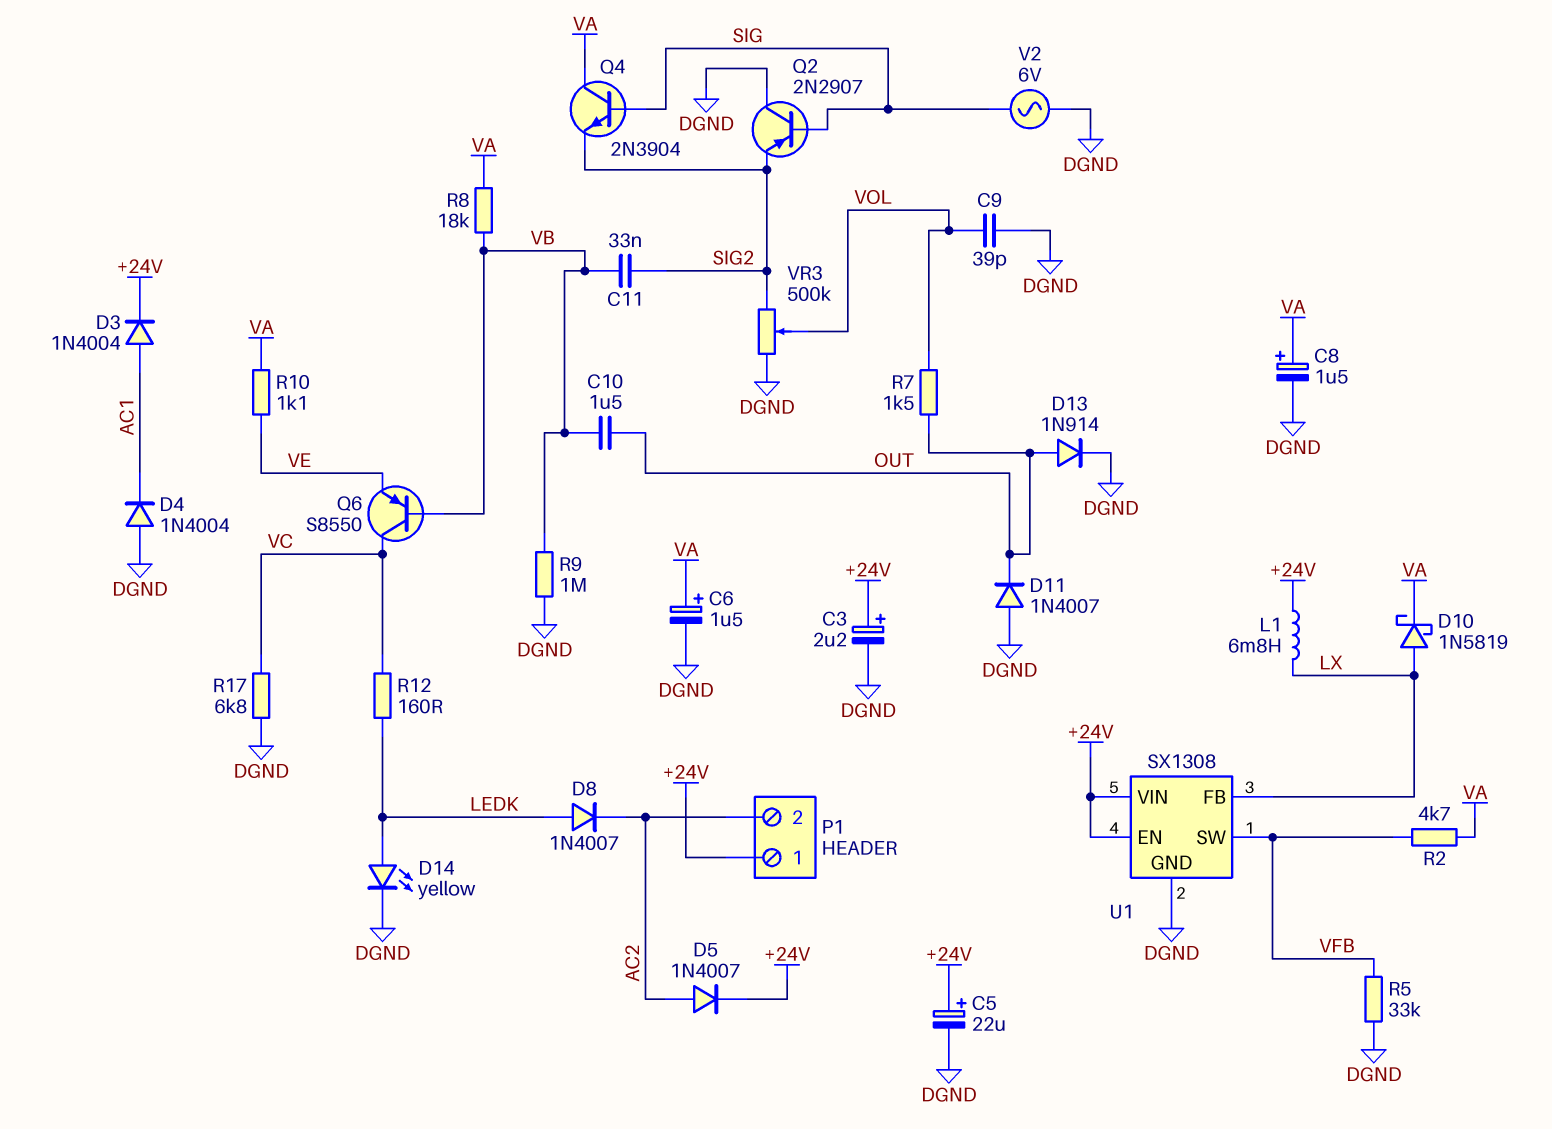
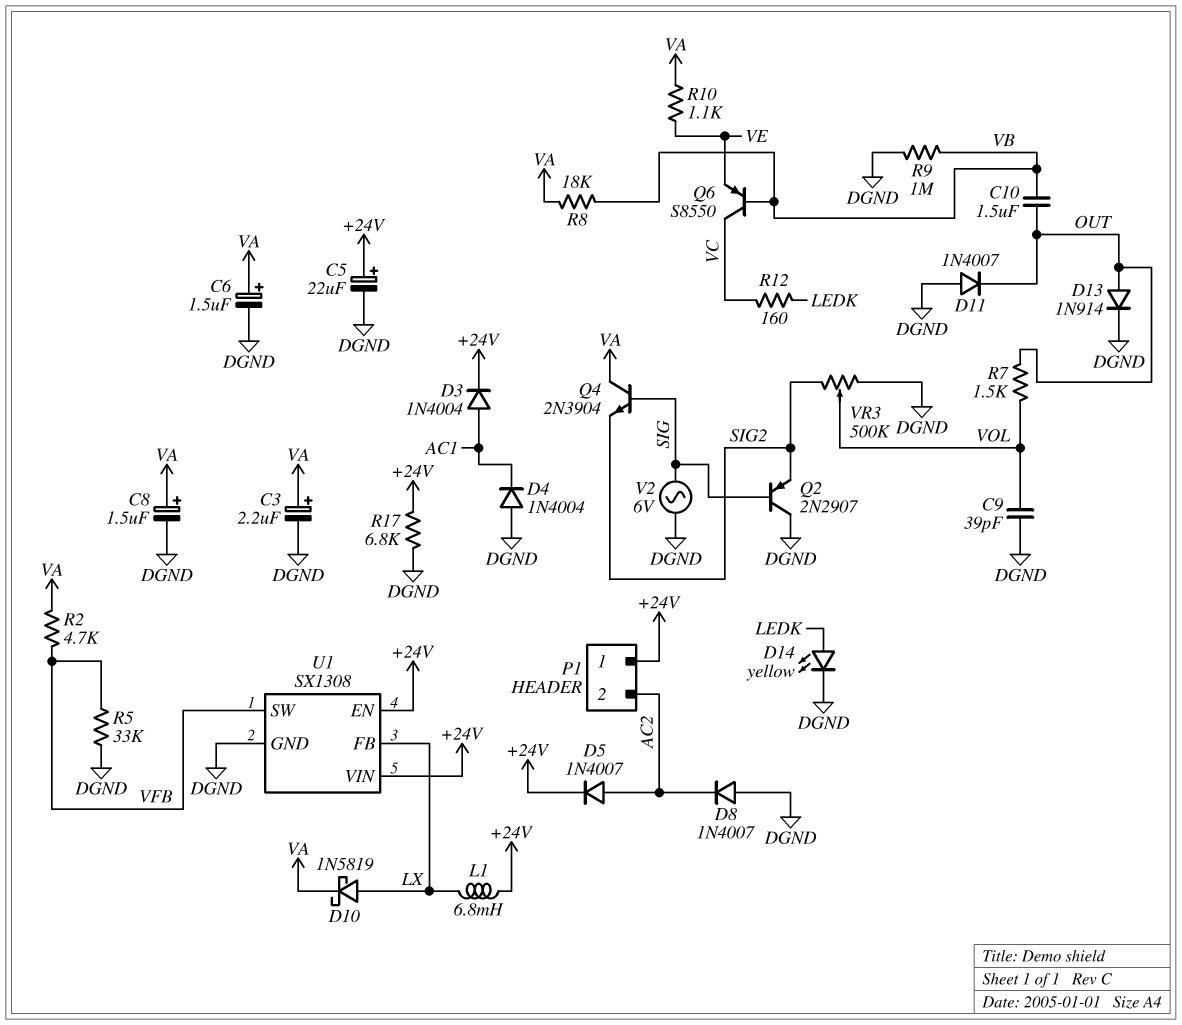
C3: 2.2uF (plus +24V, minus DGND) -> 2.2uF (plus VA, minus DGND)
C11: 33nF (SIG2, VB) -> none
D8: diode 1N4007 (A LEDK, K AC2) -> diode 1N4007 (A DGND, K AC2)
R17: 6.8k (DGND, VC) -> 6.8k (+24V, DGND)

